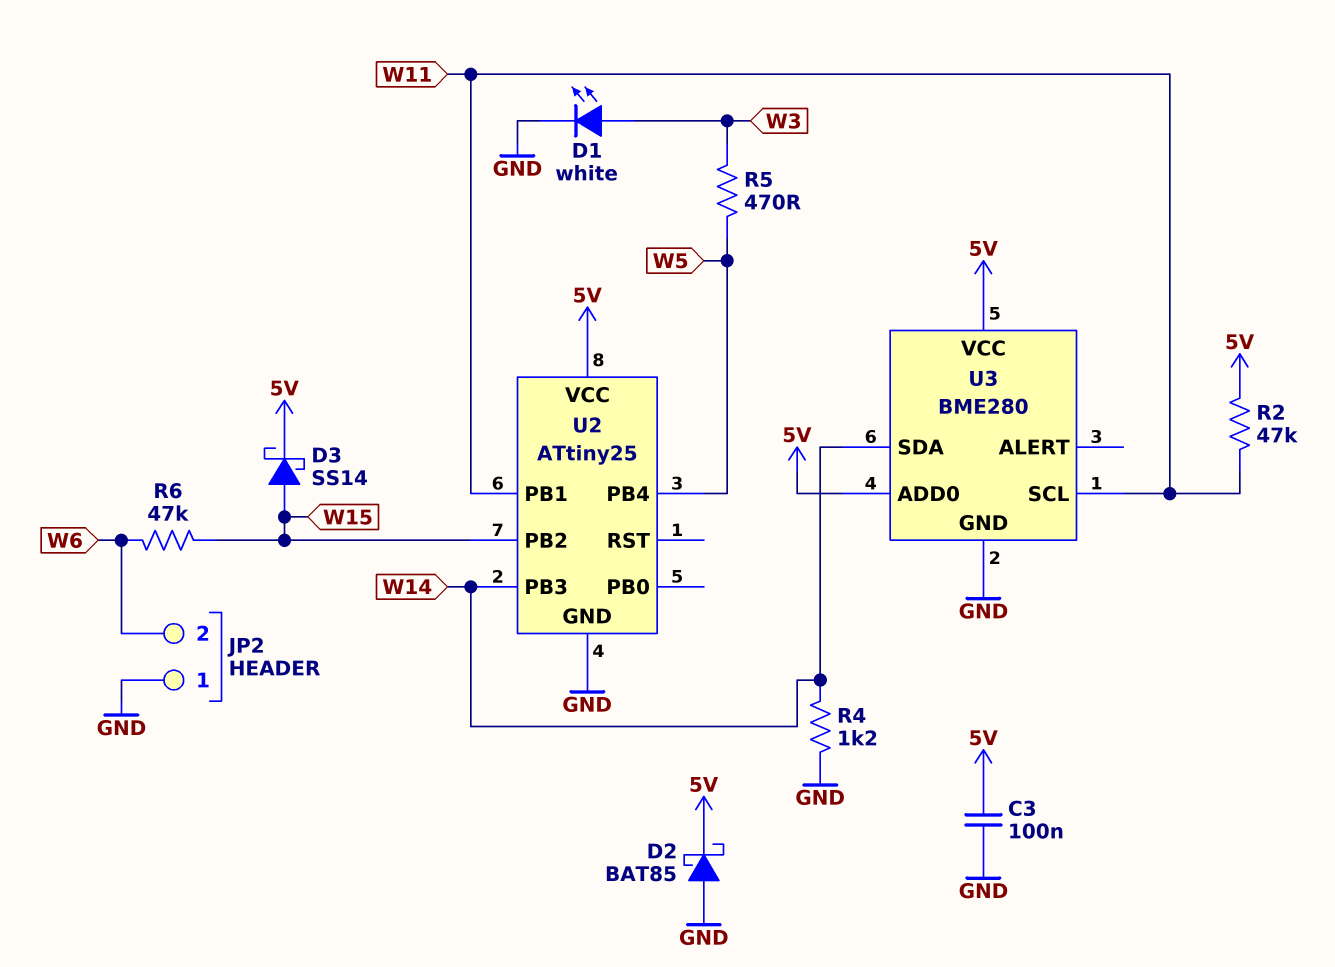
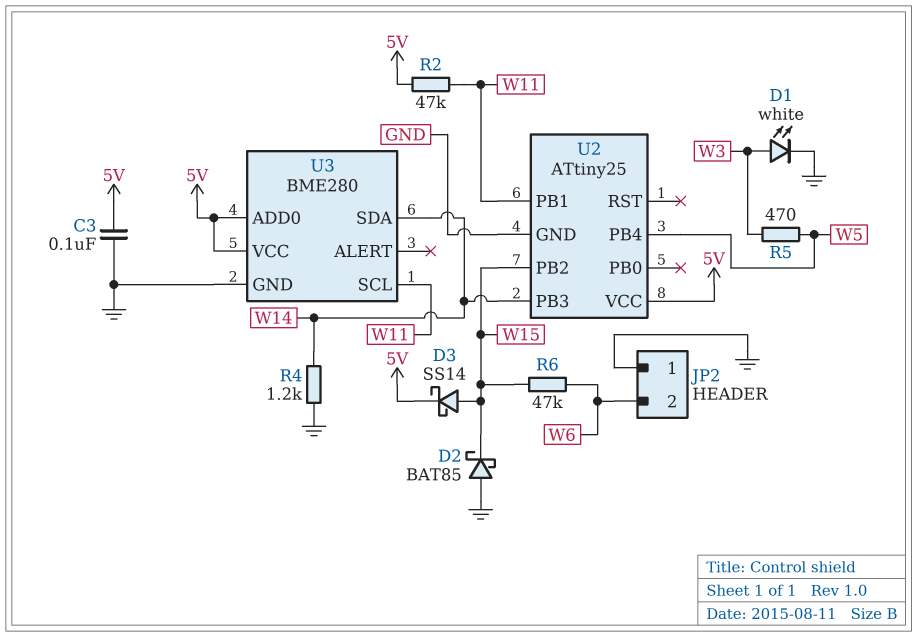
D2: schottky BAT85 (A GND, K 5V) -> schottky BAT85 (A GND, K W15)

